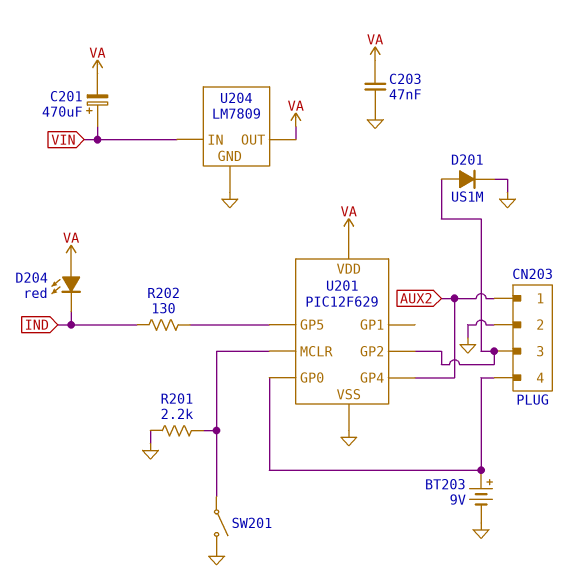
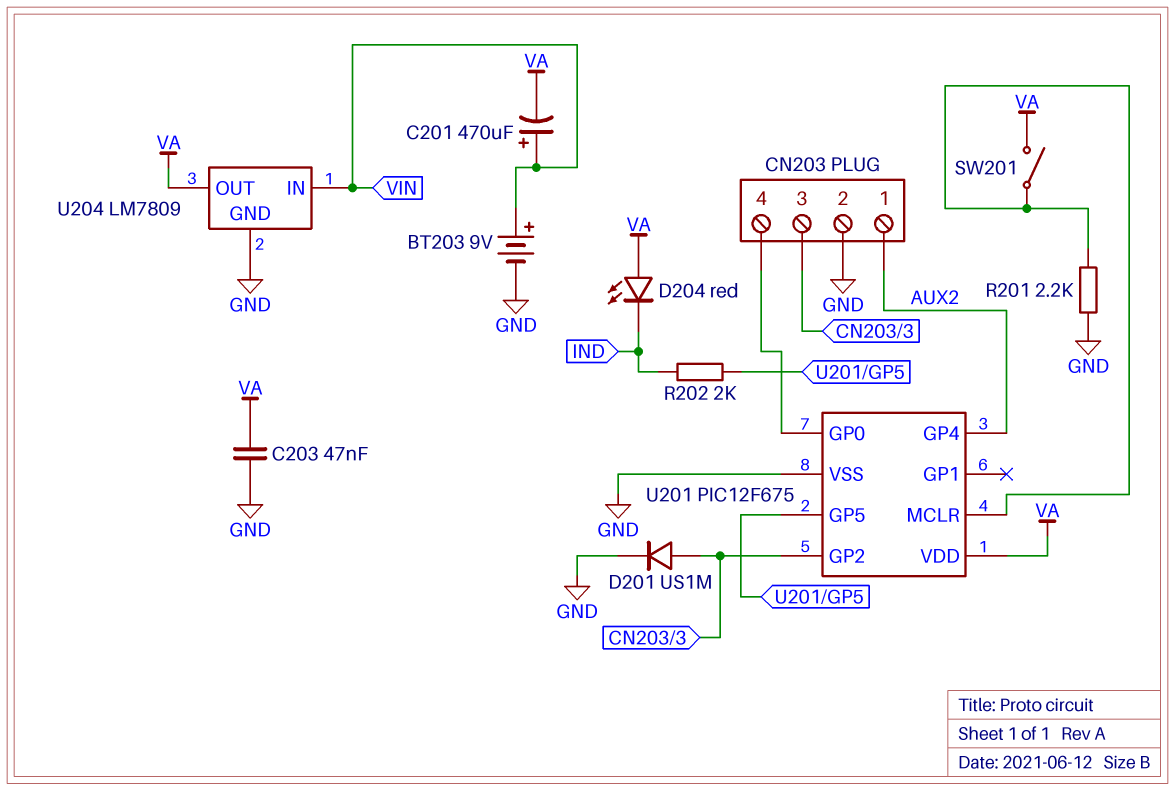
BT203: 9V (plus CN203/4, minus GND) -> 9V (plus VIN, minus GND)
R202: 130 (IND, U201/GP5) -> 2k (IND, U201/GP5)
SW201: switch (GND, U201/MCLR) -> switch (U201/MCLR, VA)
U201: PIC12F629 -> PIC12F675

